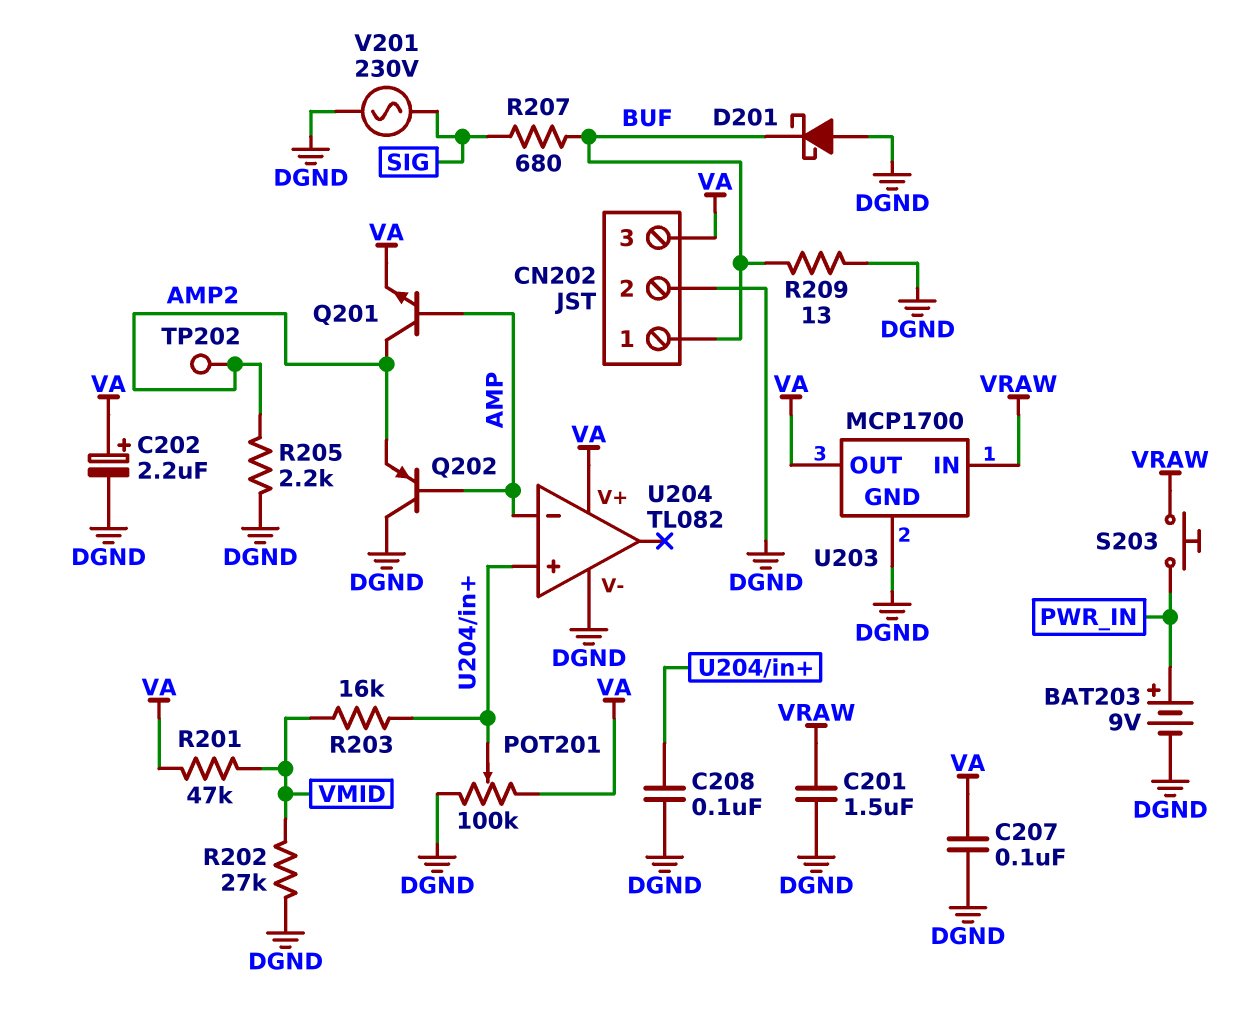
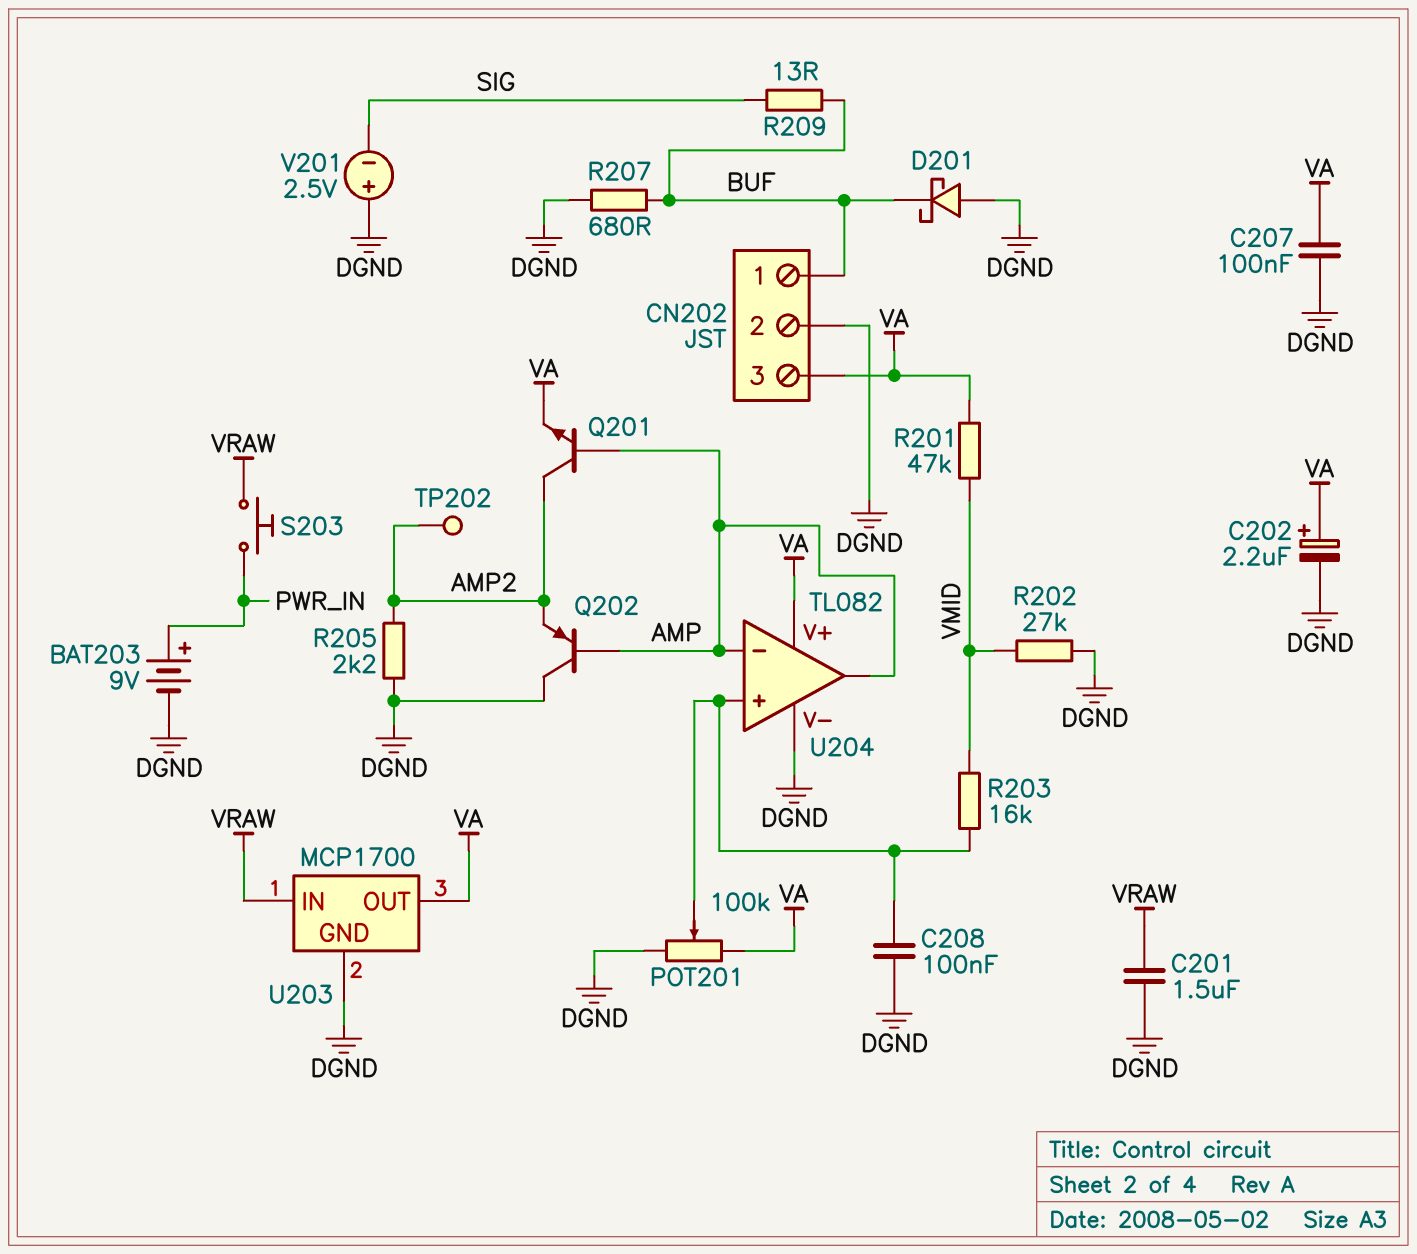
R207: 680 (BUF, SIG) -> 680 (BUF, DGND)
R209: 13 (BUF, DGND) -> 13 (BUF, SIG)
U204 pin out: none -> AMP
V201: AC 230V (DGND, SIG) -> 2.5V (plus DGND, minus SIG)

